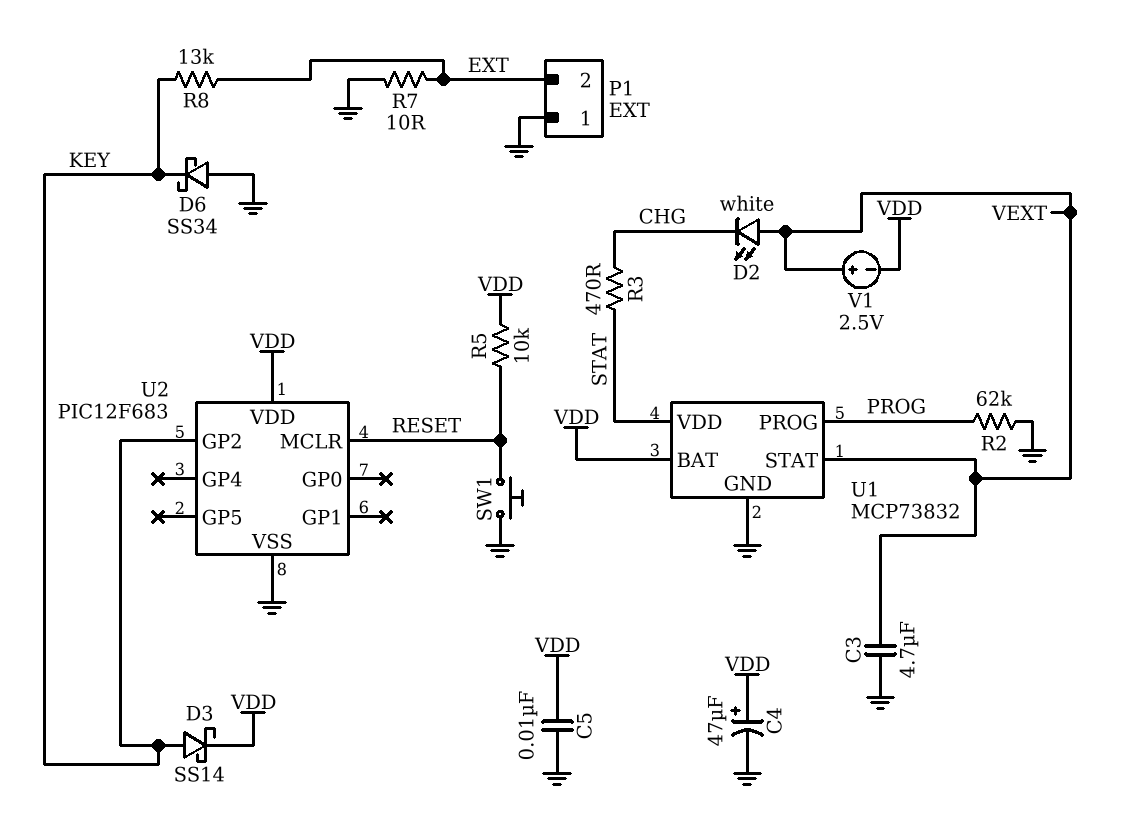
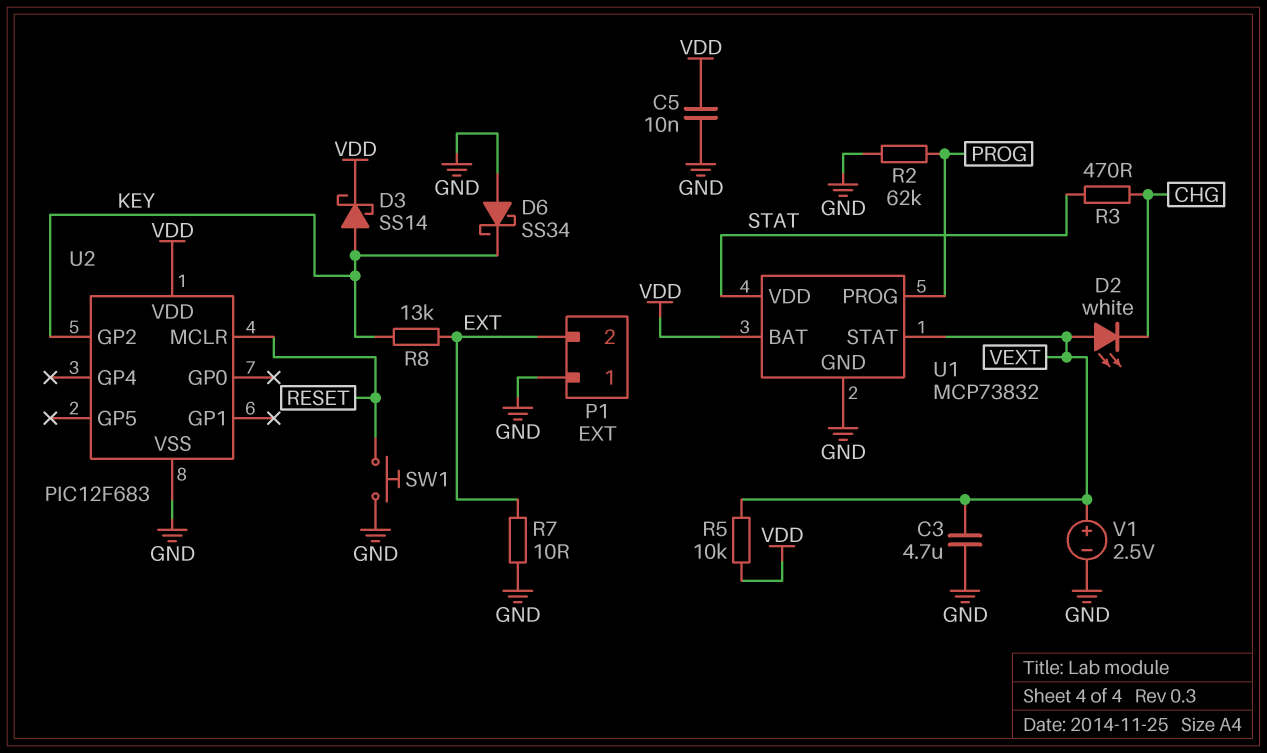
C4: 47uF (plus VDD, minus GND) -> none
R5: 10k (RESET, VDD) -> 10k (VDD, VEXT)
V1: 2.5V (plus VEXT, minus VDD) -> 2.5V (plus VEXT, minus GND)

